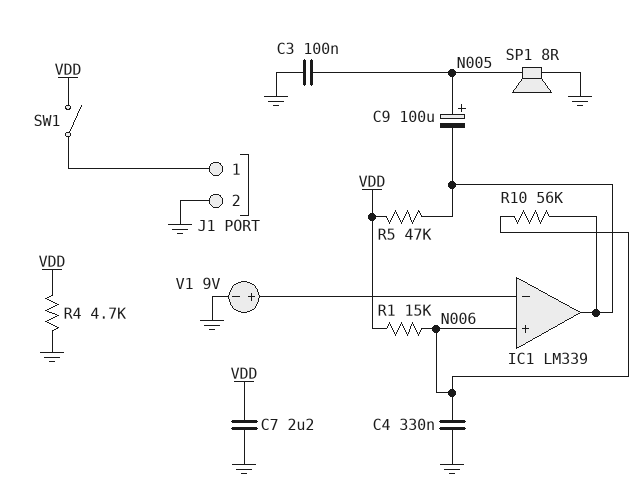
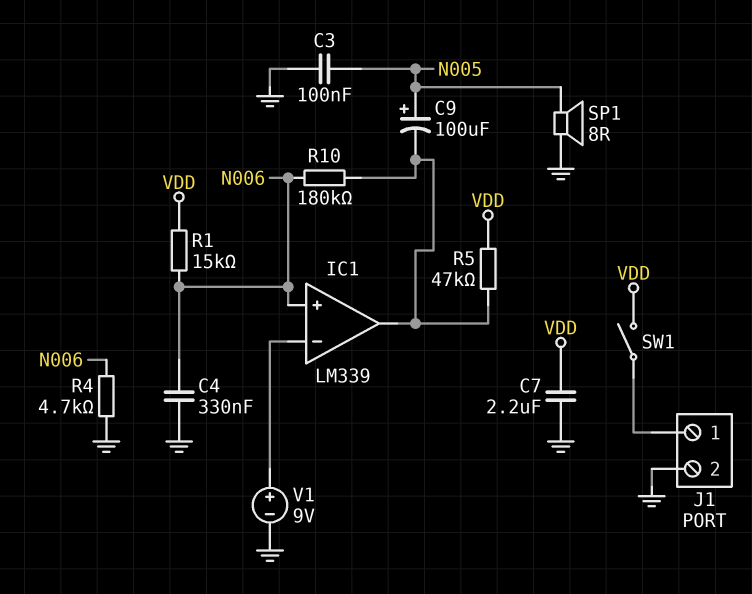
R4: 4.7k (GND, VDD) -> 4.7k (GND, N006)
R10: 56k (IC1/out, N006) -> 180k (IC1/out, N006)

